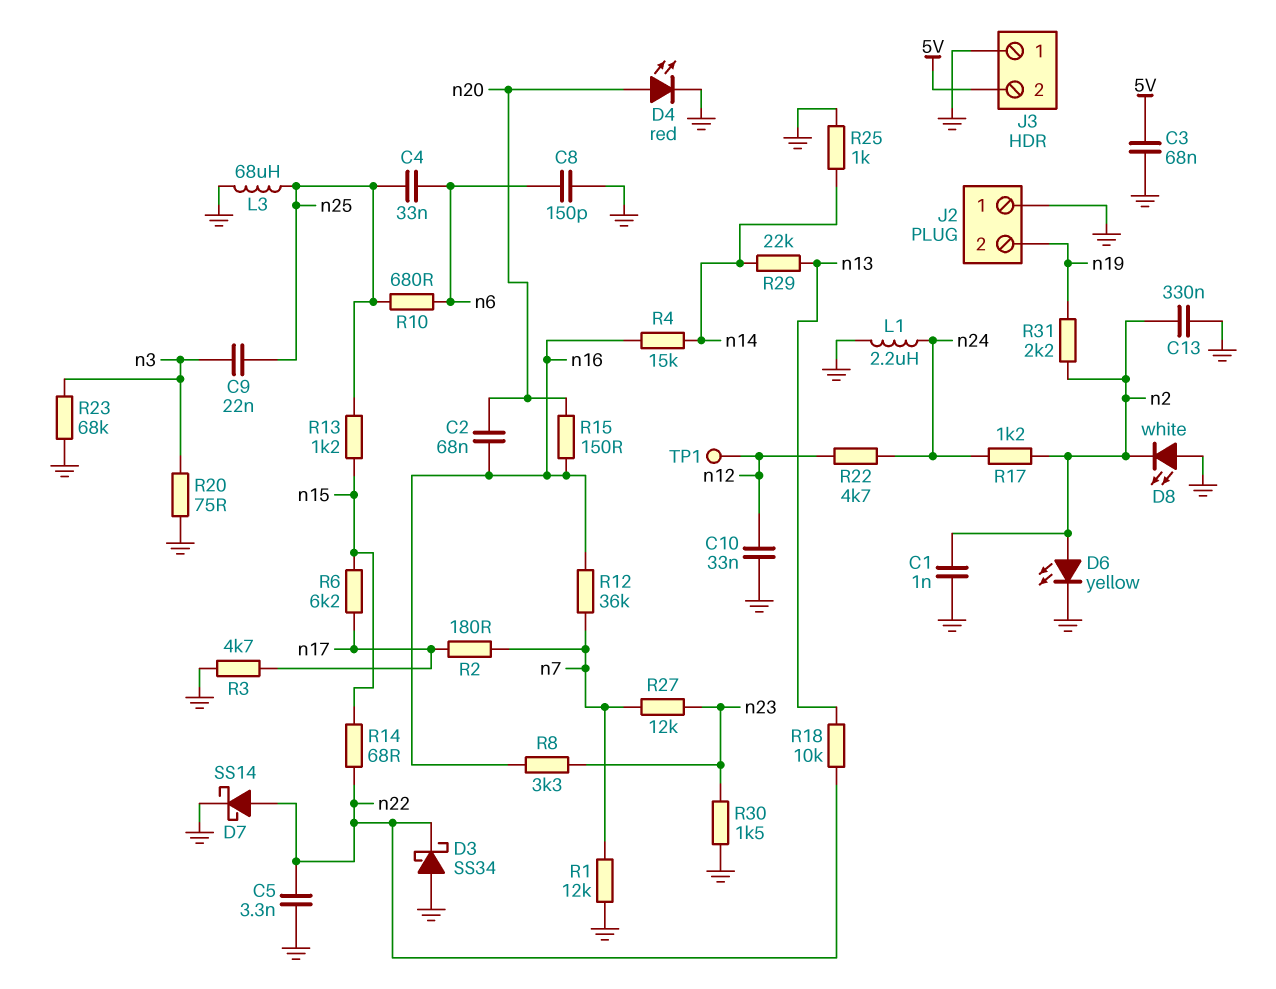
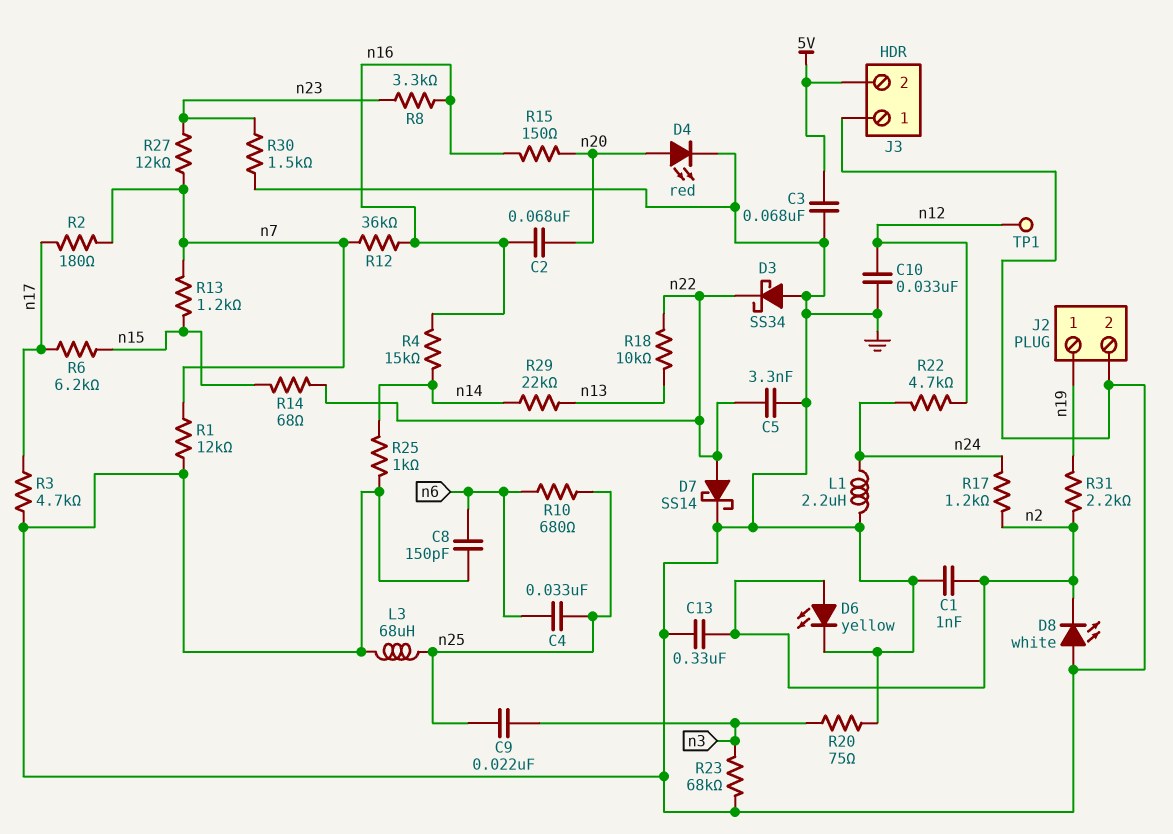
J2 pin 1: GND -> n19
J2 pin 2: n19 -> GND
R13: 1.2k (n15, n25) -> 1.2k (n7, n15)

